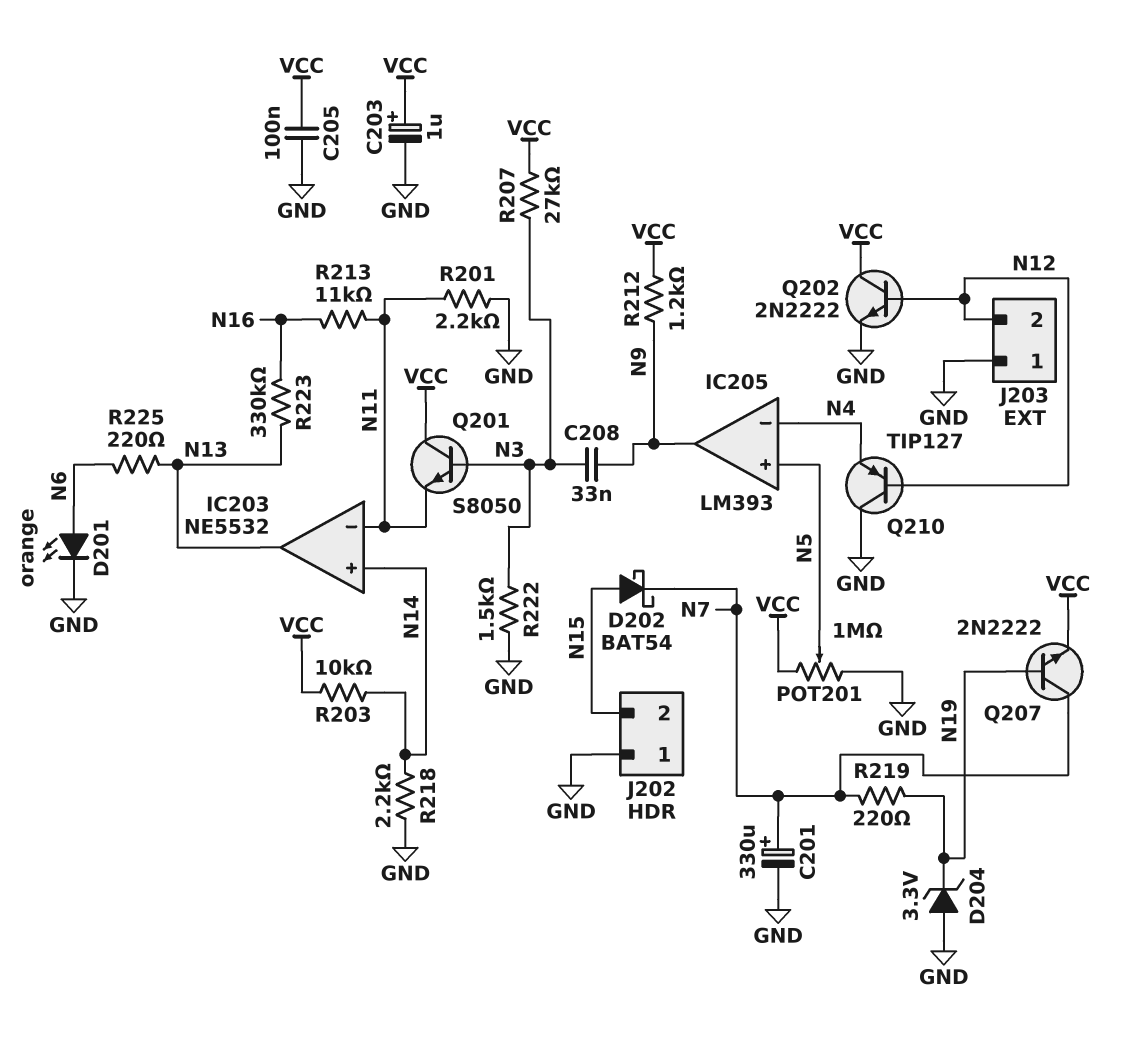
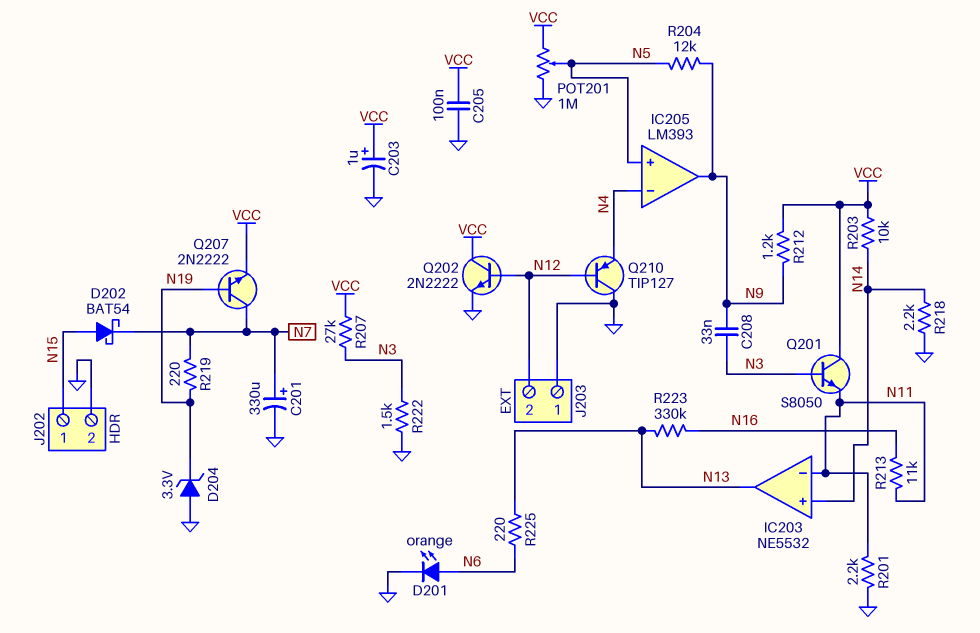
J202 pin 1: GND -> N15
J202 pin 2: N15 -> GND
R204: none -> 12k (N5, N9)

